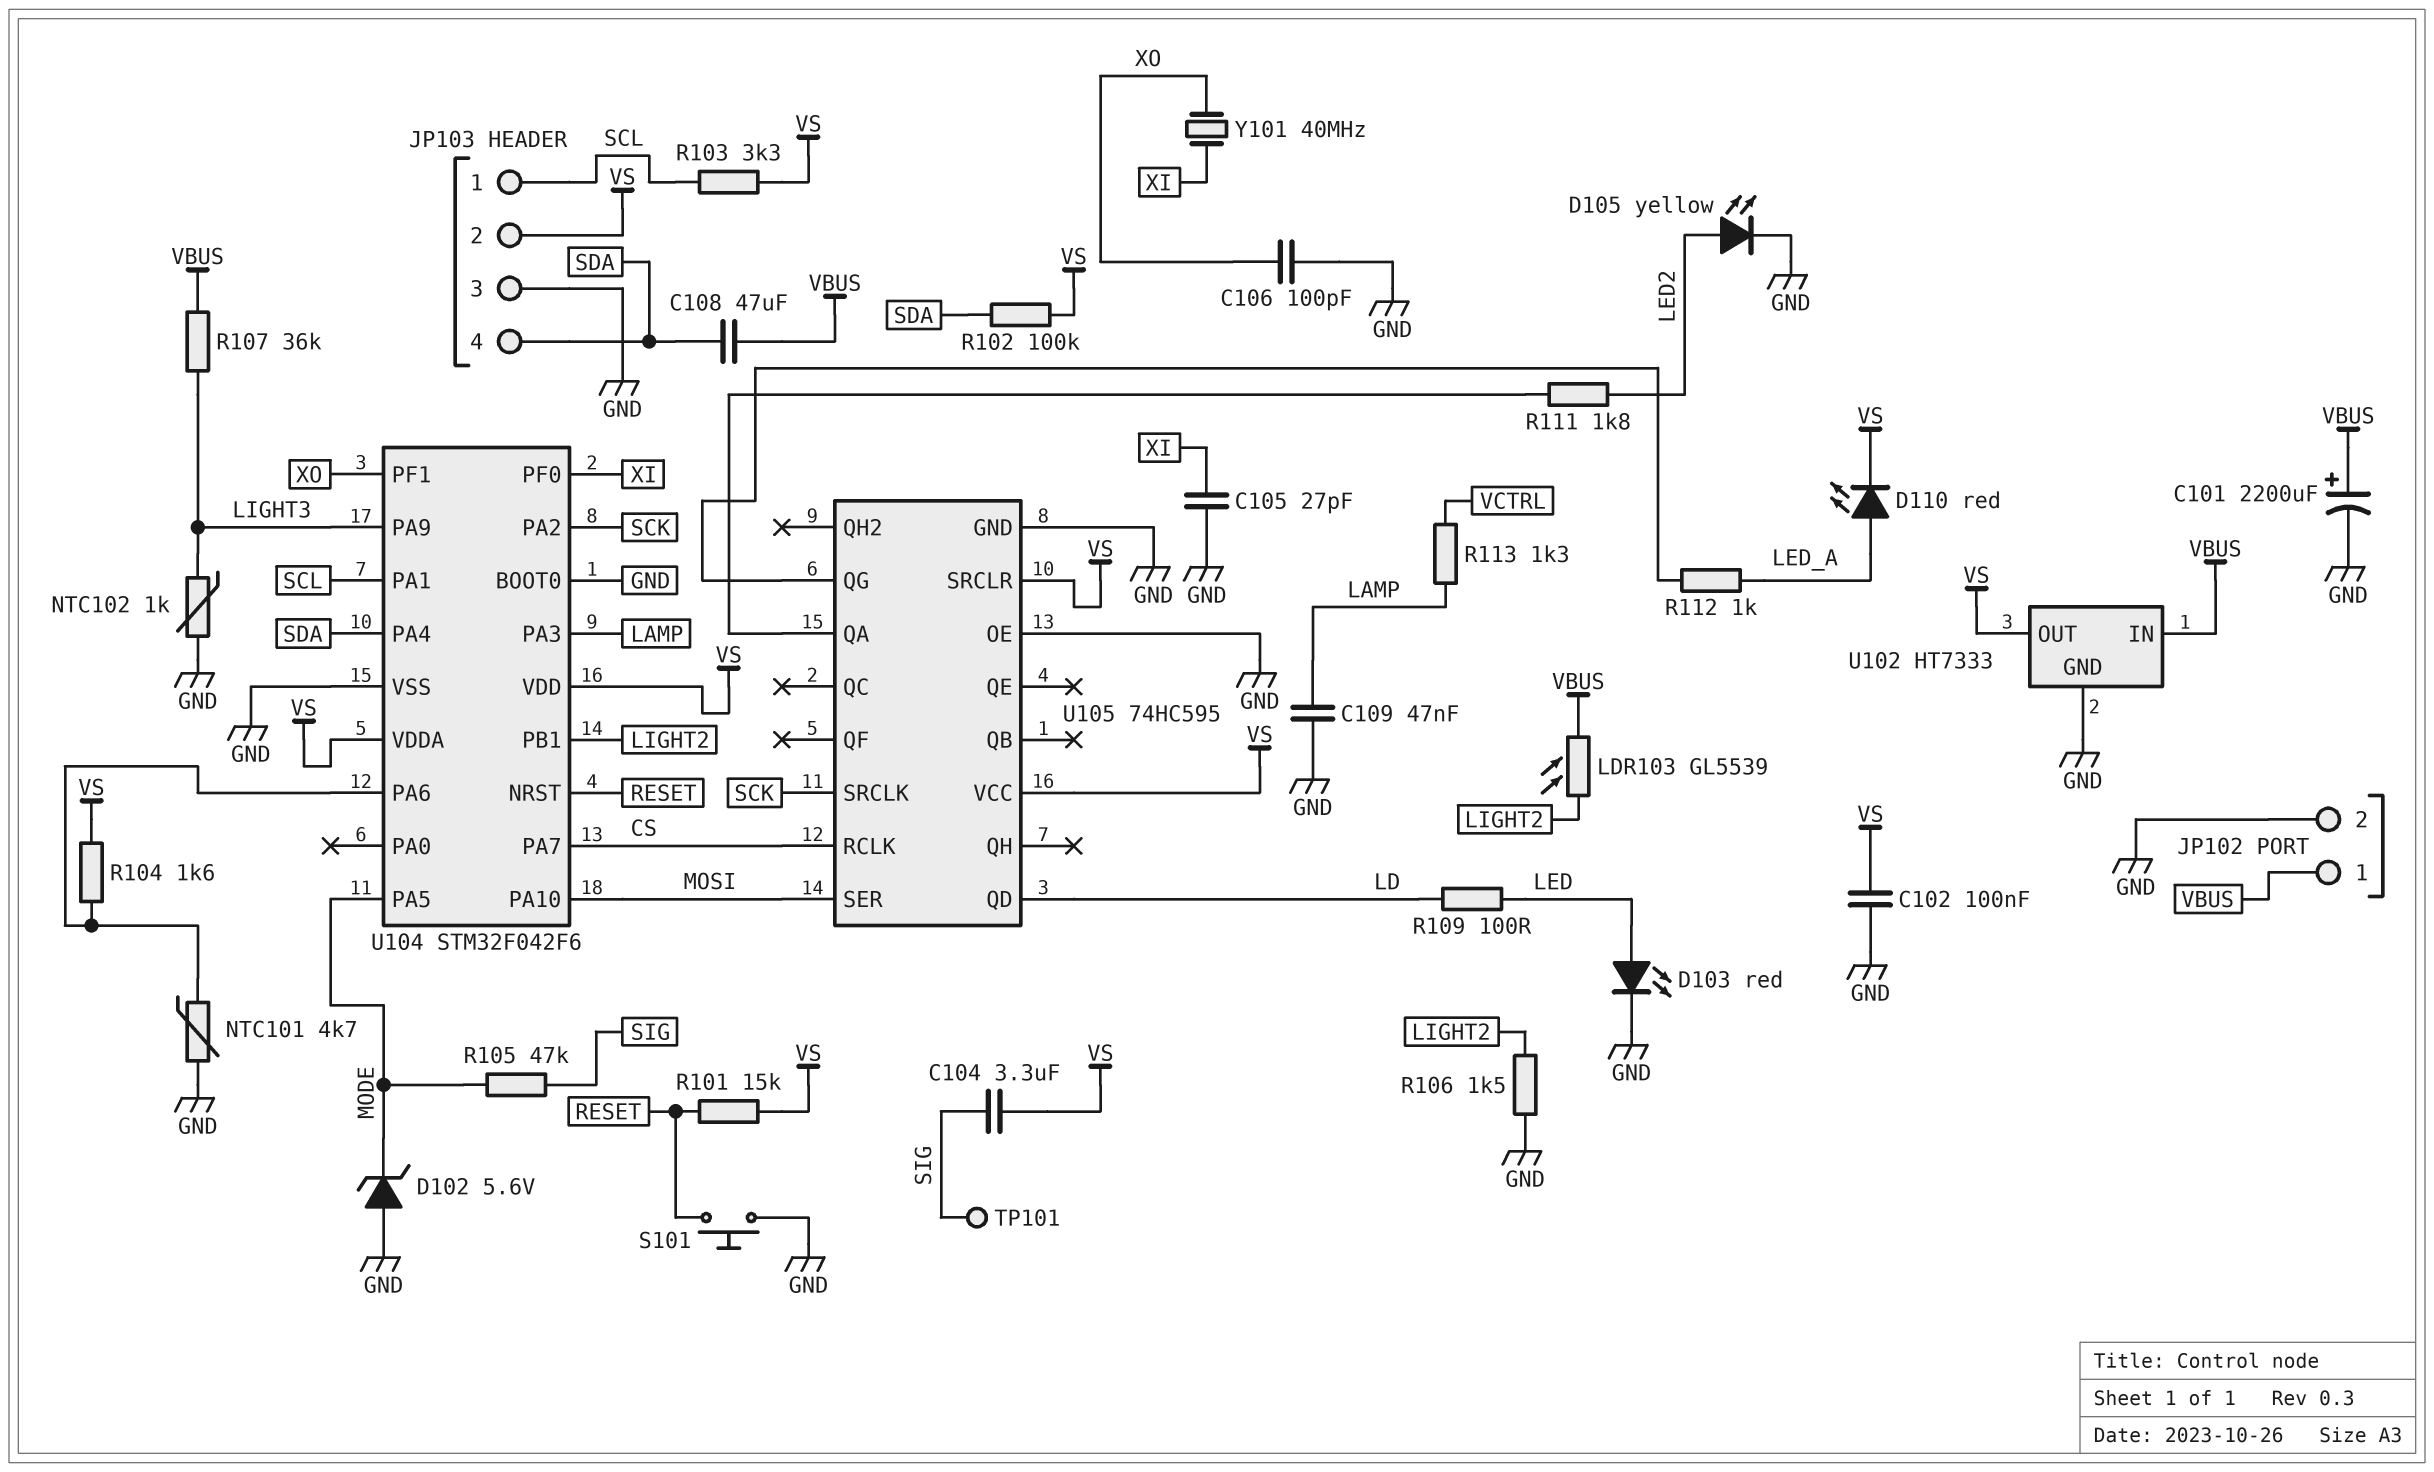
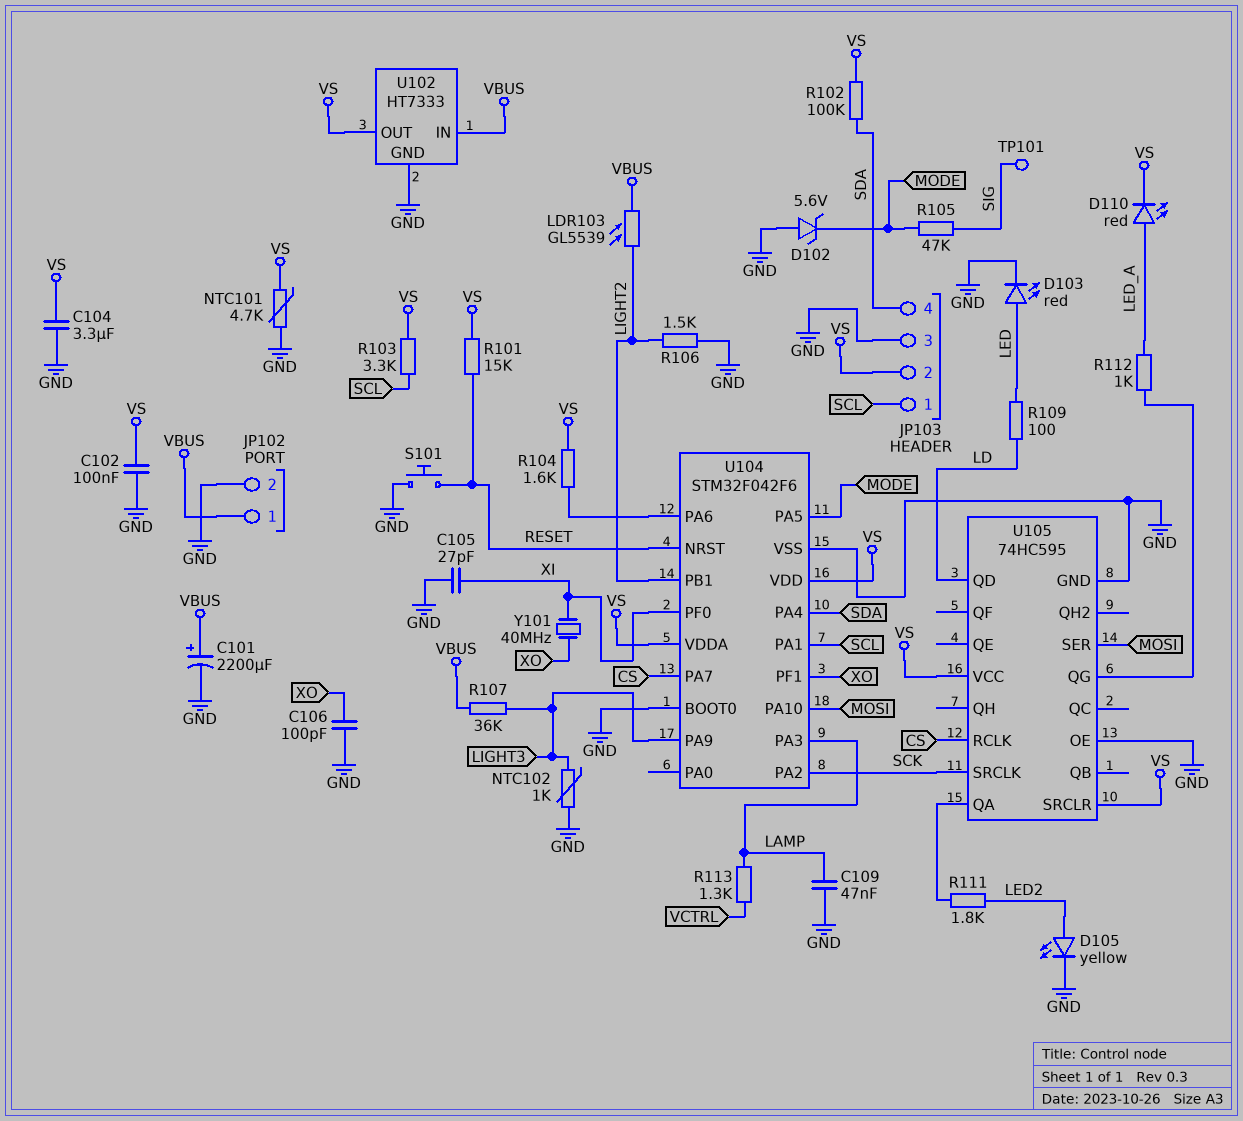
C104: 3.3uF (SIG, VS) -> 3.3uF (GND, VS)
C108: 47uF (SDA, VBUS) -> none
NTC101: 4.7k (GND, U104/PA6) -> 4.7k (GND, VS)

